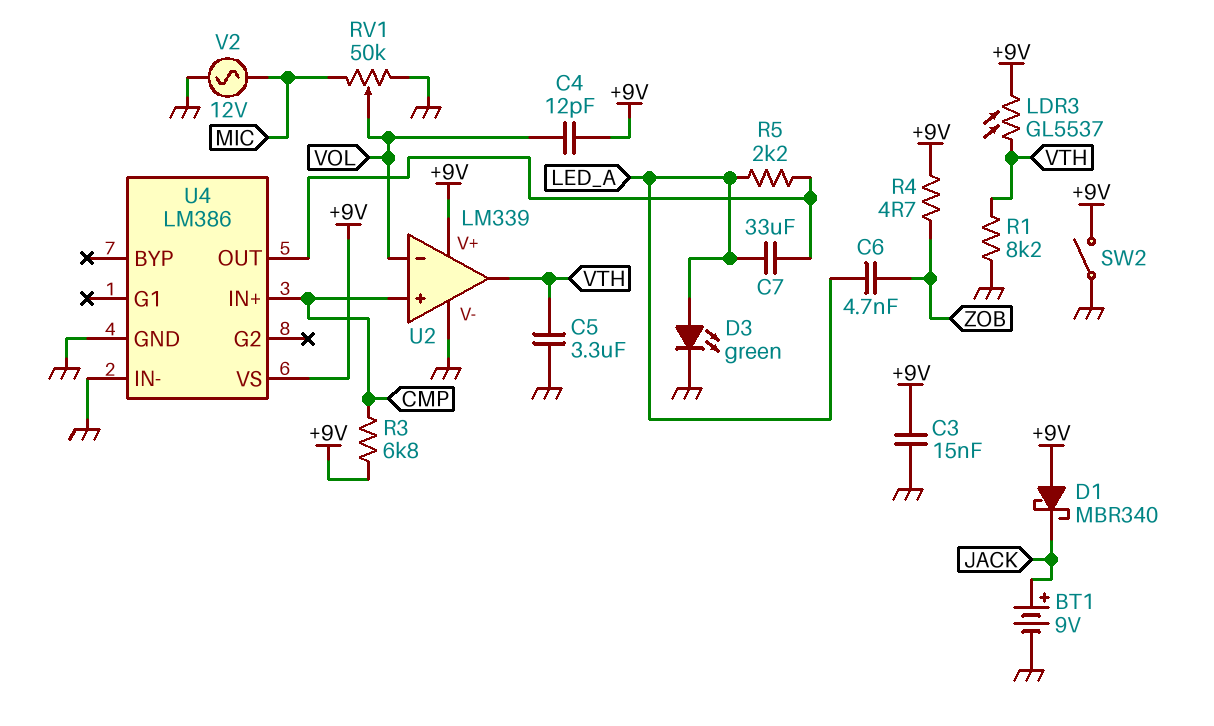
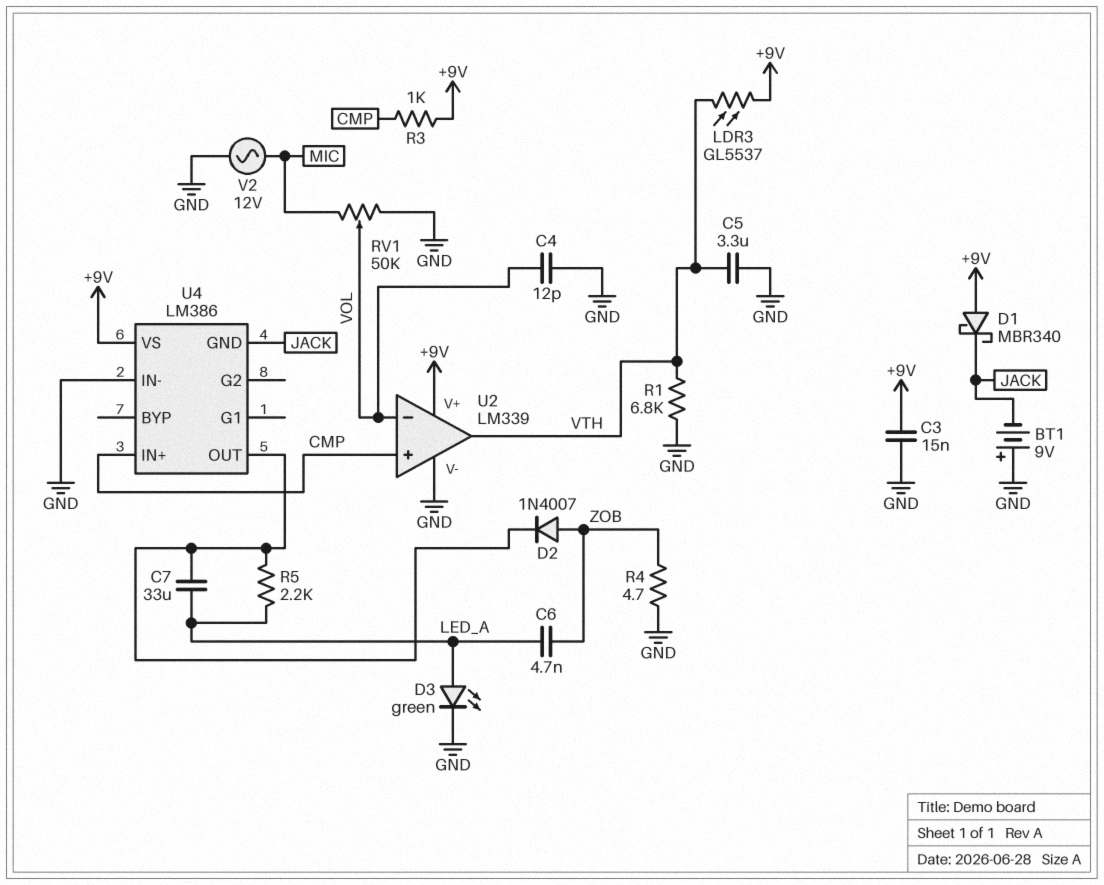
BT1: 9V (plus JACK, minus GND) -> 9V (plus GND, minus JACK)
C4: 12pF (+9V, VOL) -> 12pF (GND, VOL)
D2: none -> diode 1N4007 (A ZOB, K U4/OUT)
R1: 8.2k (GND, VTH) -> 6.8k (GND, VTH)
R3: 6.8k (+9V, CMP) -> 1k (+9V, CMP)
R4: 4.7 (+9V, ZOB) -> 4.7 (GND, ZOB)
SW2: switch (+9V, GND) -> none
U4 pin GND: GND -> JACK

